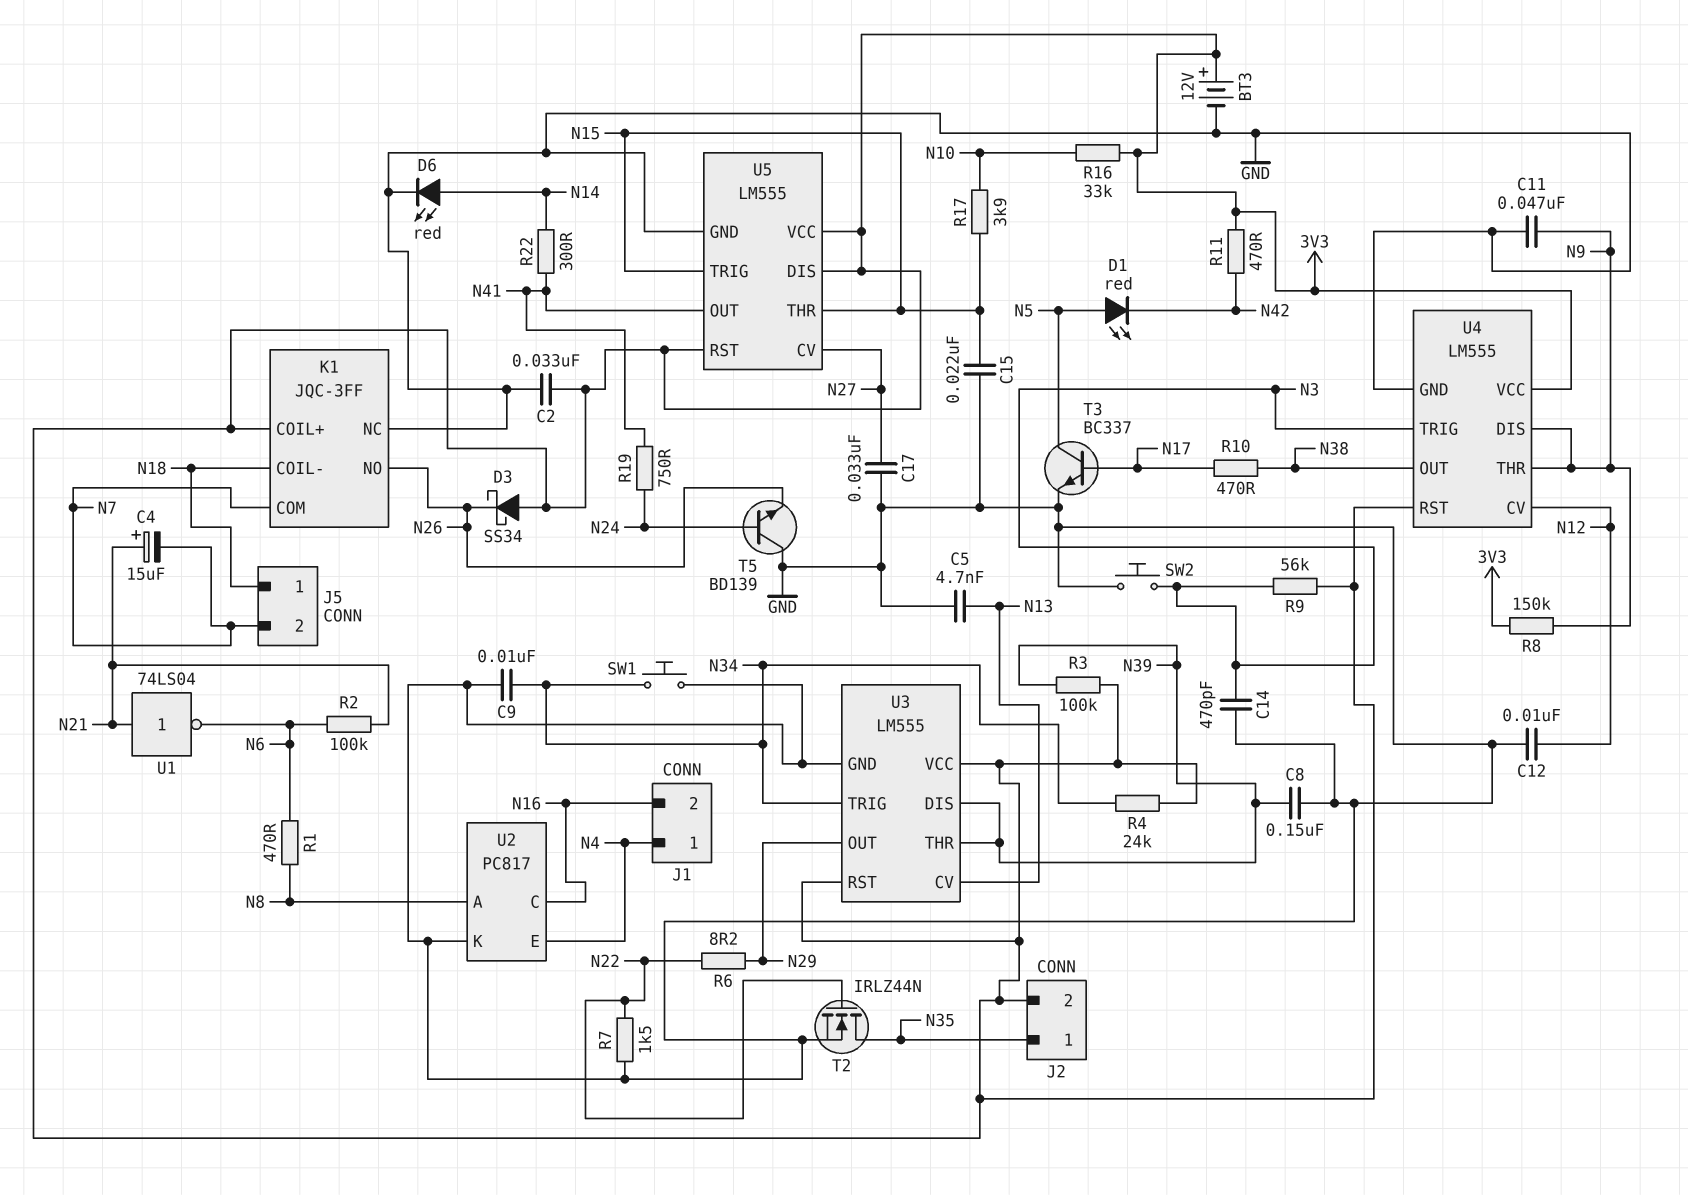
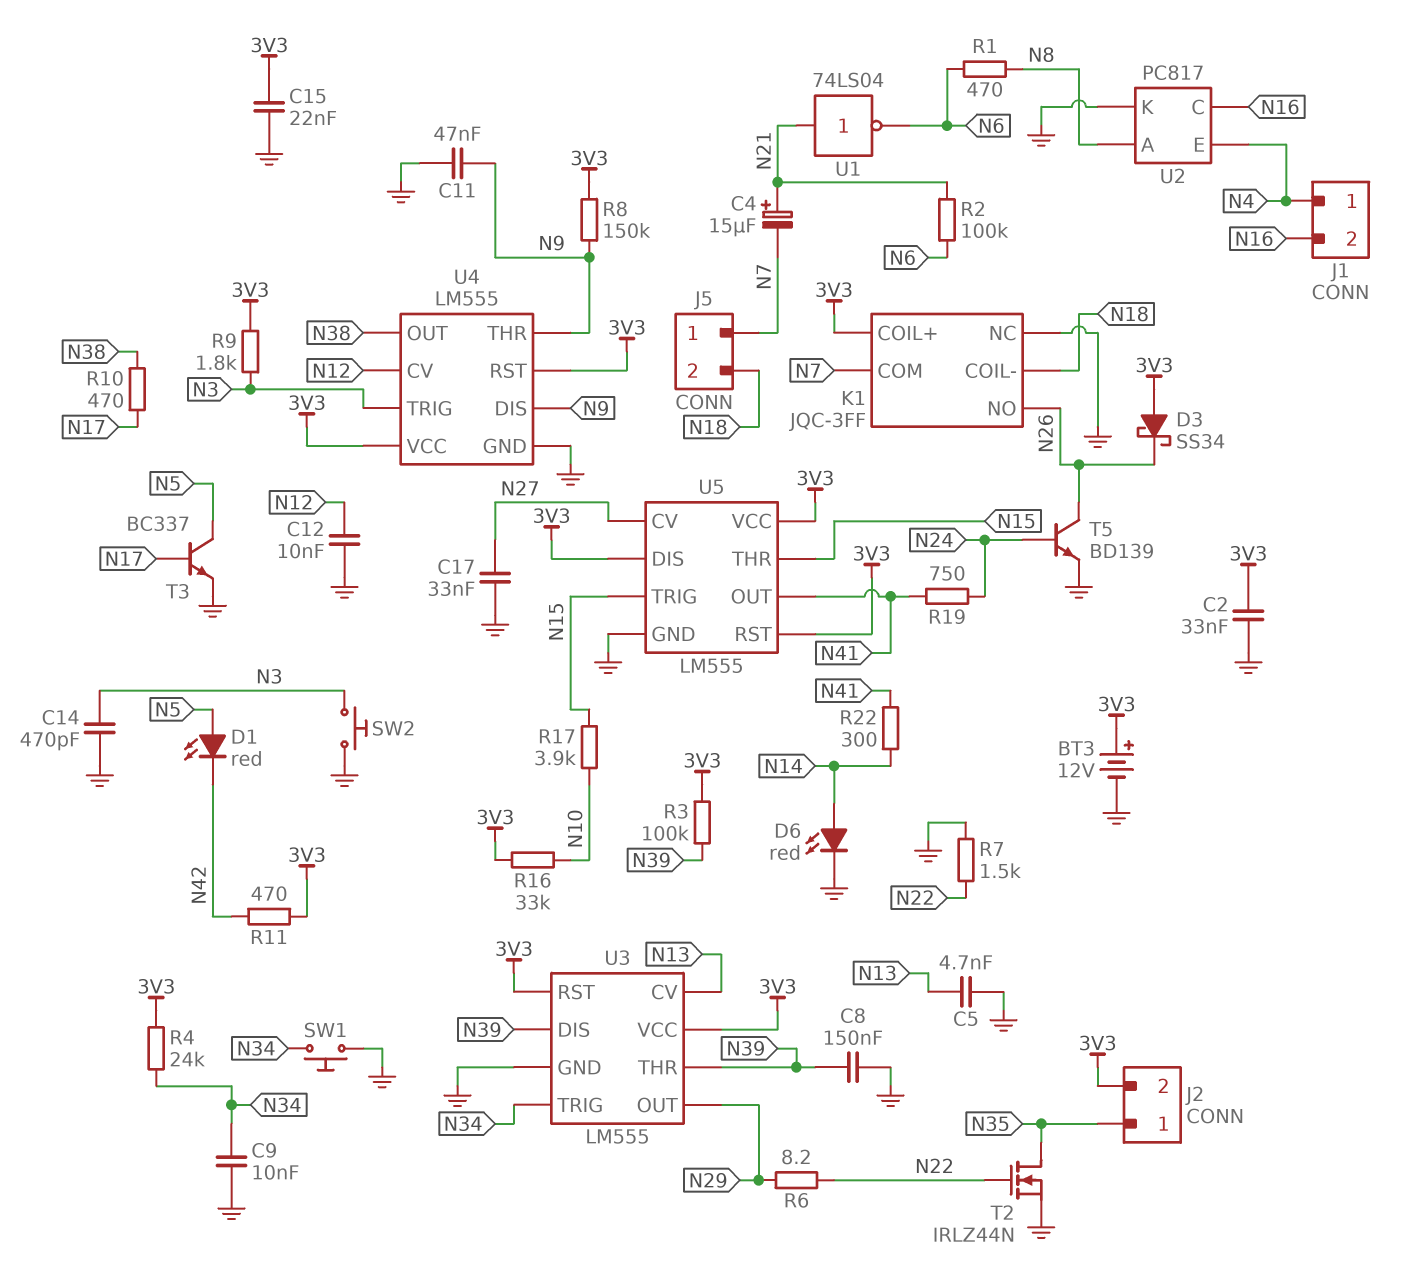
C15: 22nF (GND, N15) -> 22nF (3V3, GND)
J5 pin 1: N18 -> N7
J5 pin 2: N7 -> N18
R9: 56k (3V3, N3) -> 1.8k (3V3, N3)
T5: NPN BD139 (B N24, C GND, E N26) -> NPN BD139 (B N24, C N26, E GND)

